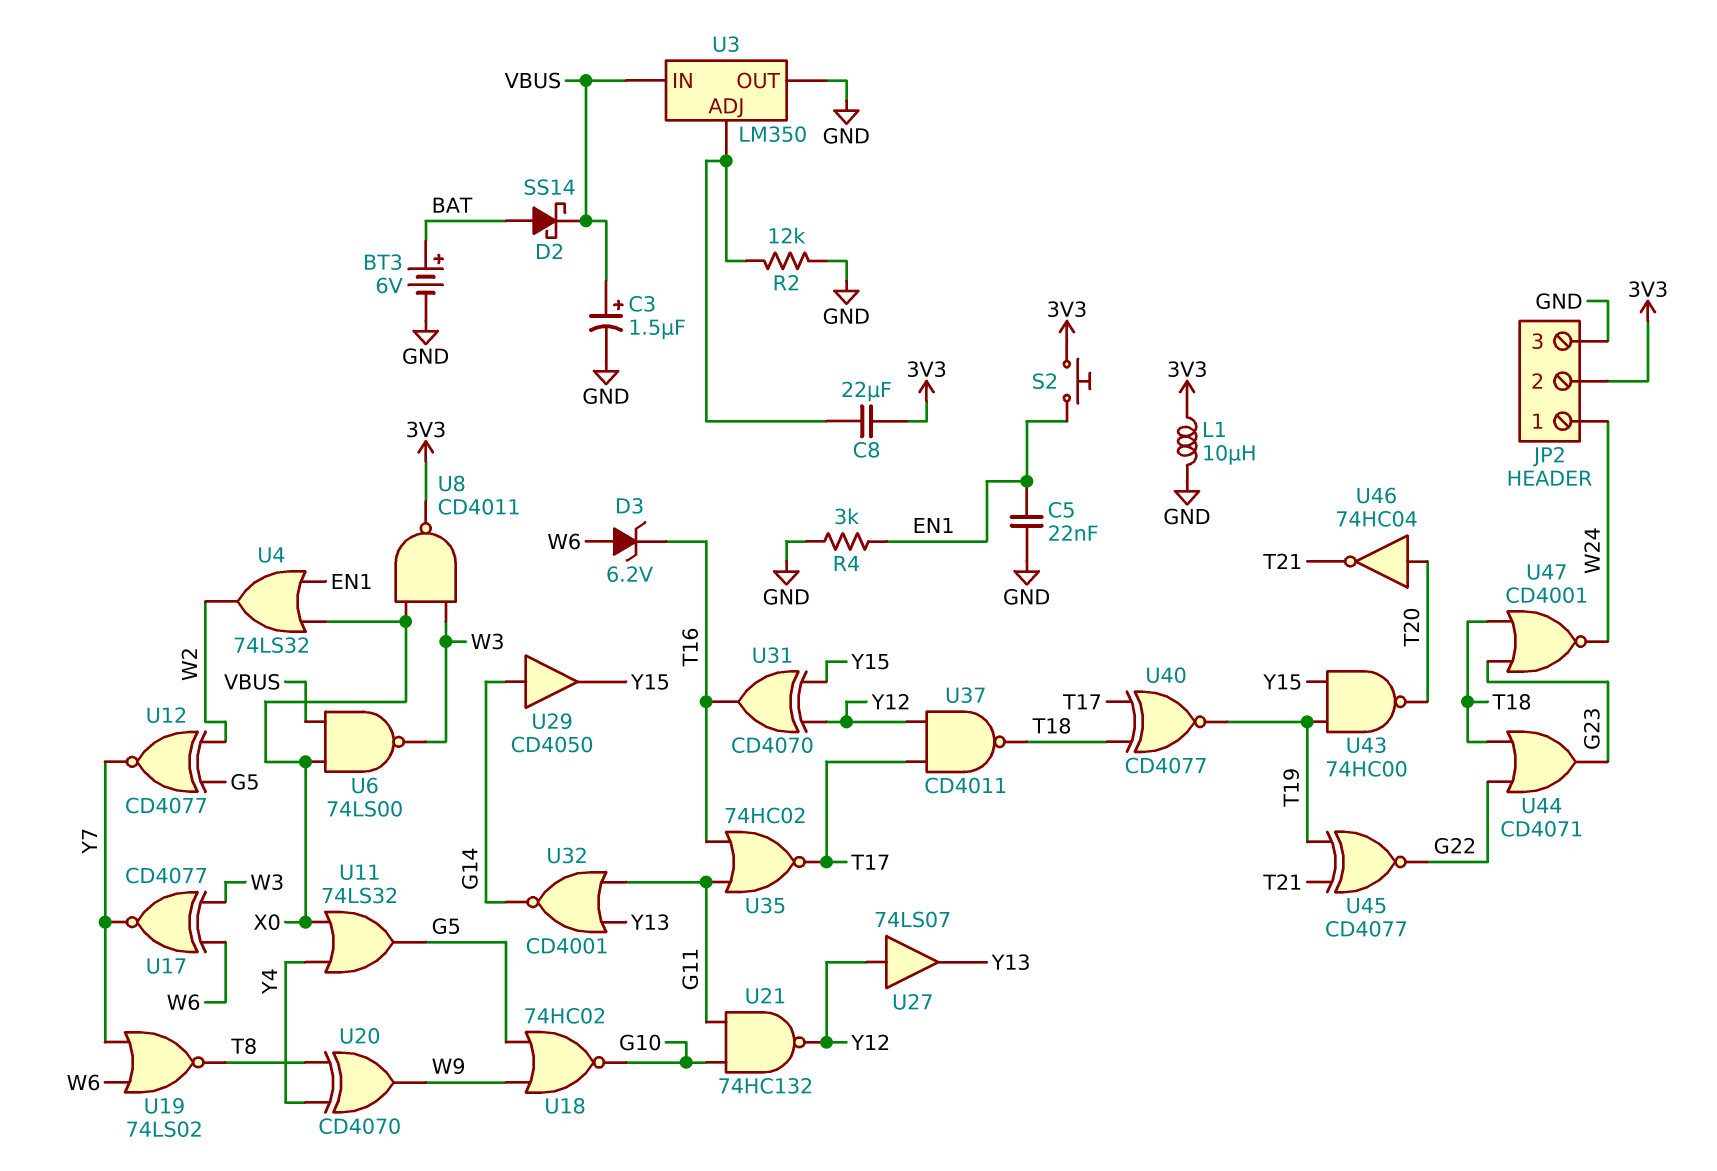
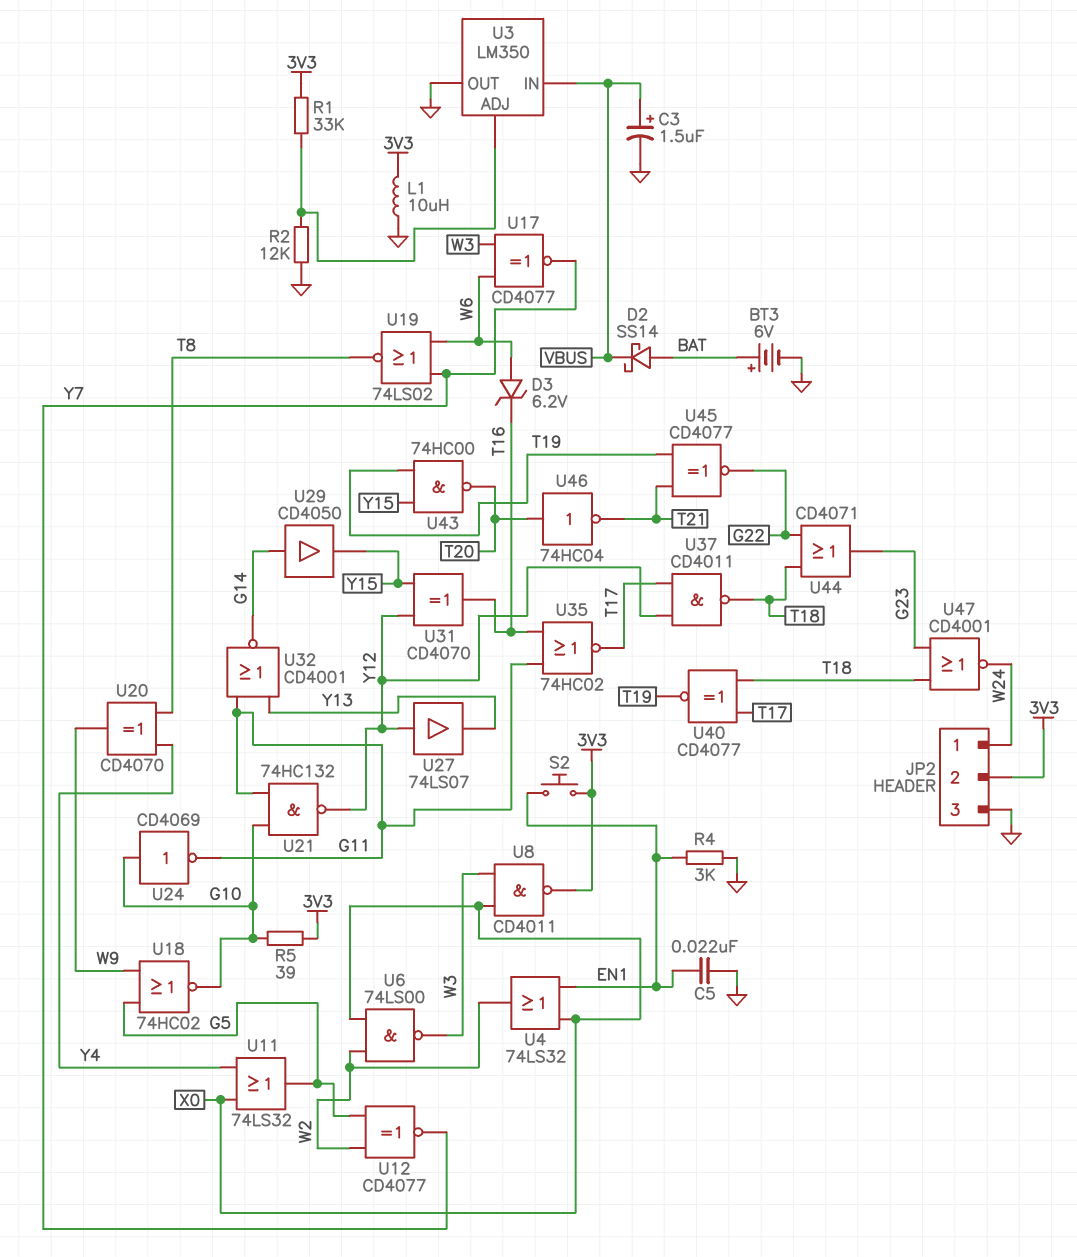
C8: 22uF (3V3, U3/ADJ) -> none
R1: none -> 33k (3V3, U3/ADJ)
R5: none -> 39 (3V3, G10)
U6: NAND 74LS00 (in VBUS, in X0, out W3) -> NAND 74LS00 (in W2, in X0, out W3)
U24: none -> NOT CD4069 (in G10, out G11)

